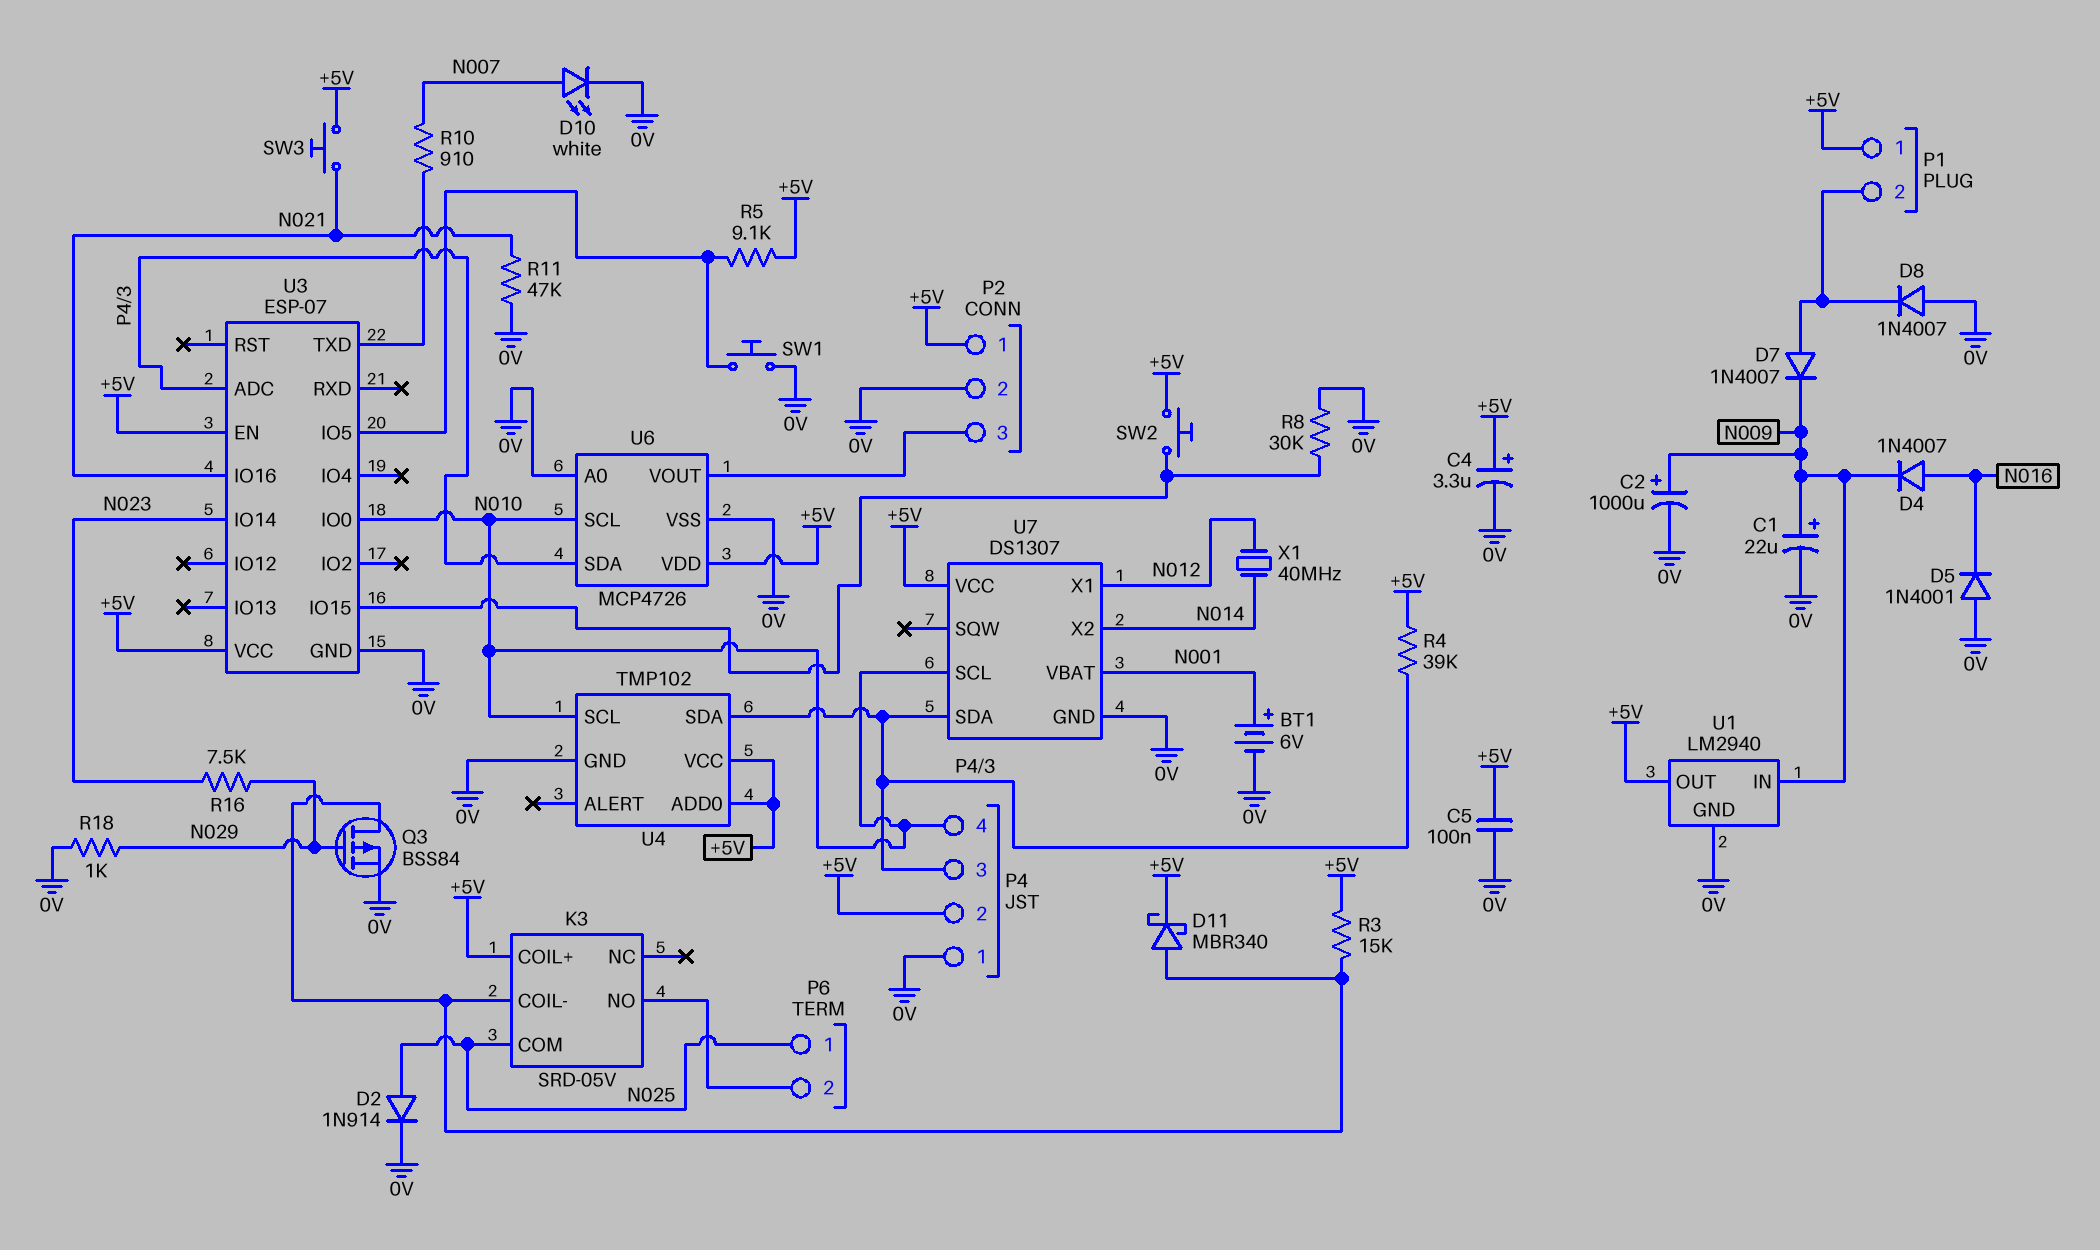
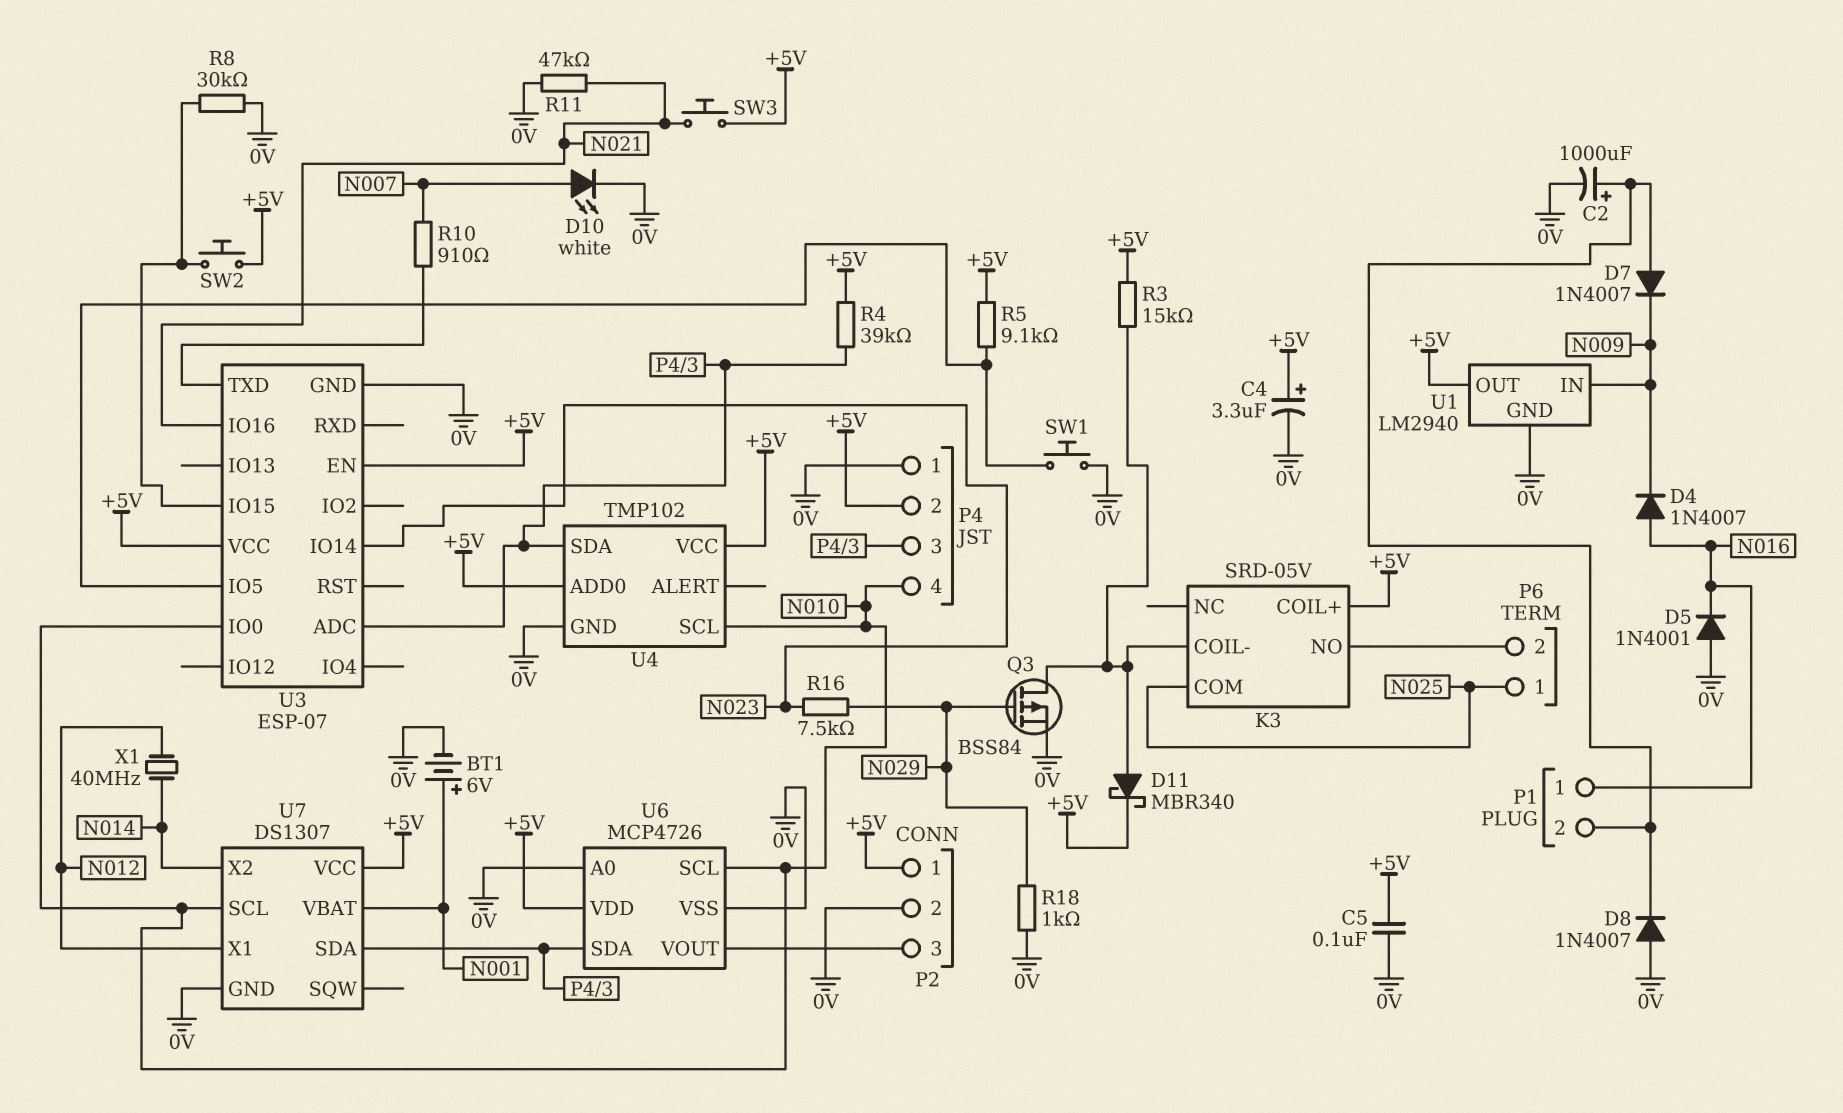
C1: 22uF (plus N009, minus 0V) -> none
C2: 1000uF (plus N009, minus 0V) -> 1000uF (plus P1/2, minus 0V)
D2: diode 1N914 (A N025, K 0V) -> none
P1 pin 1: +5V -> N016

